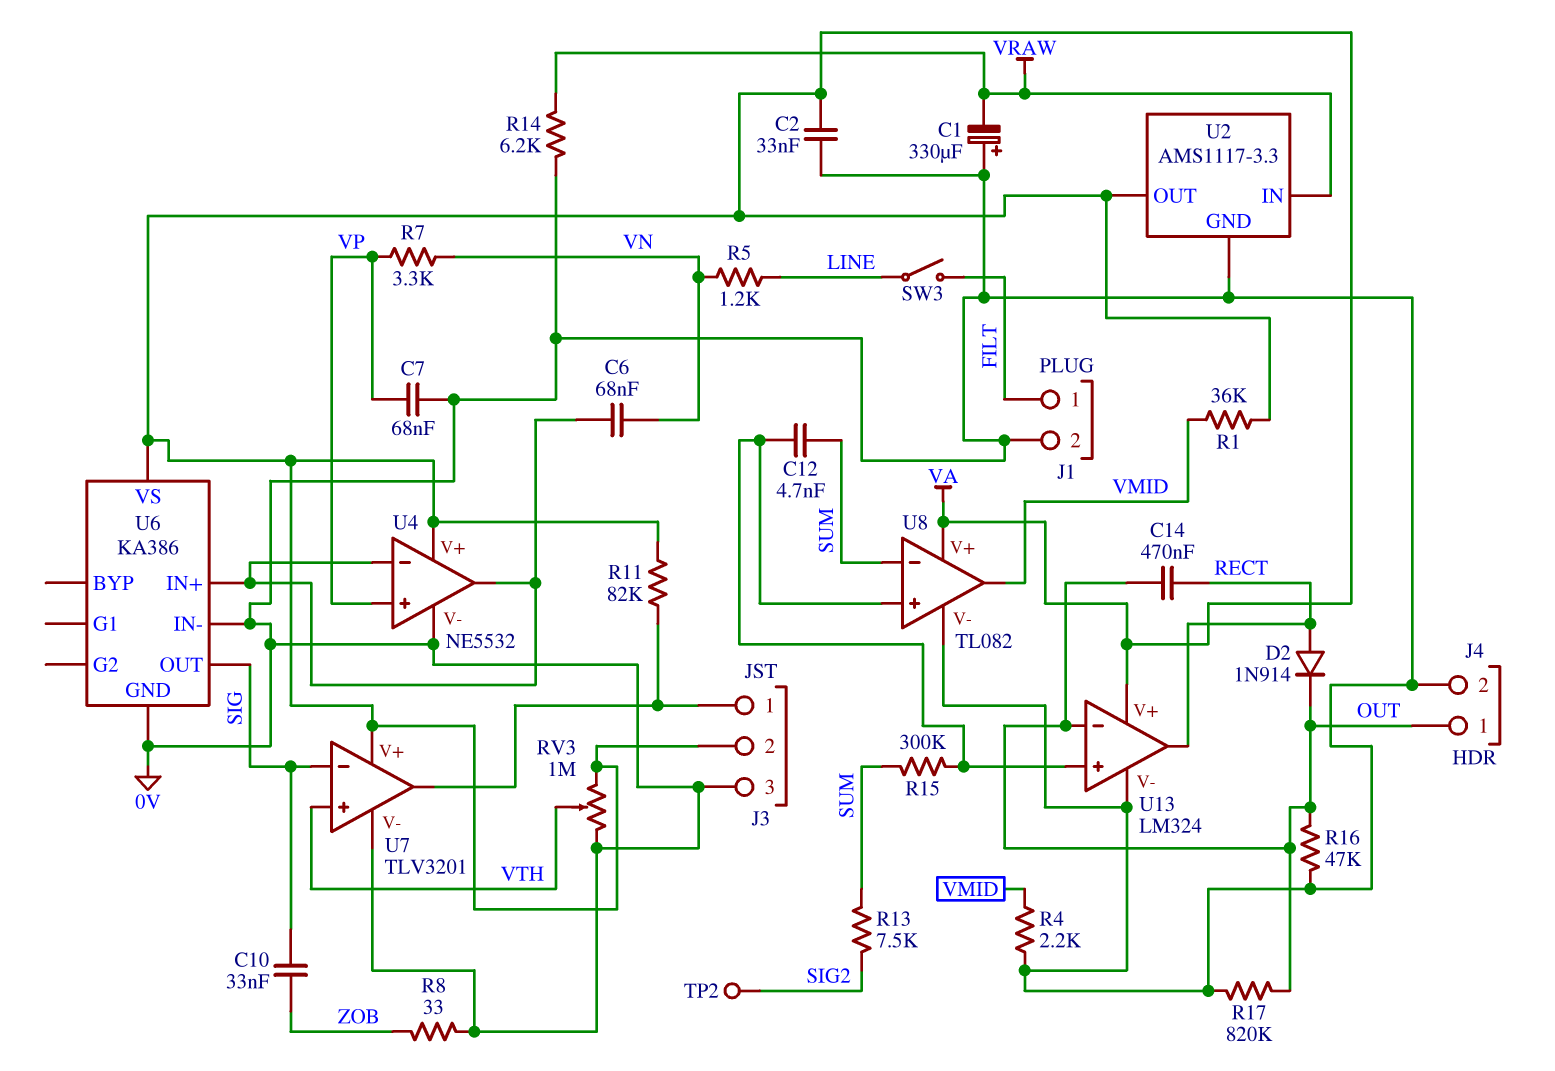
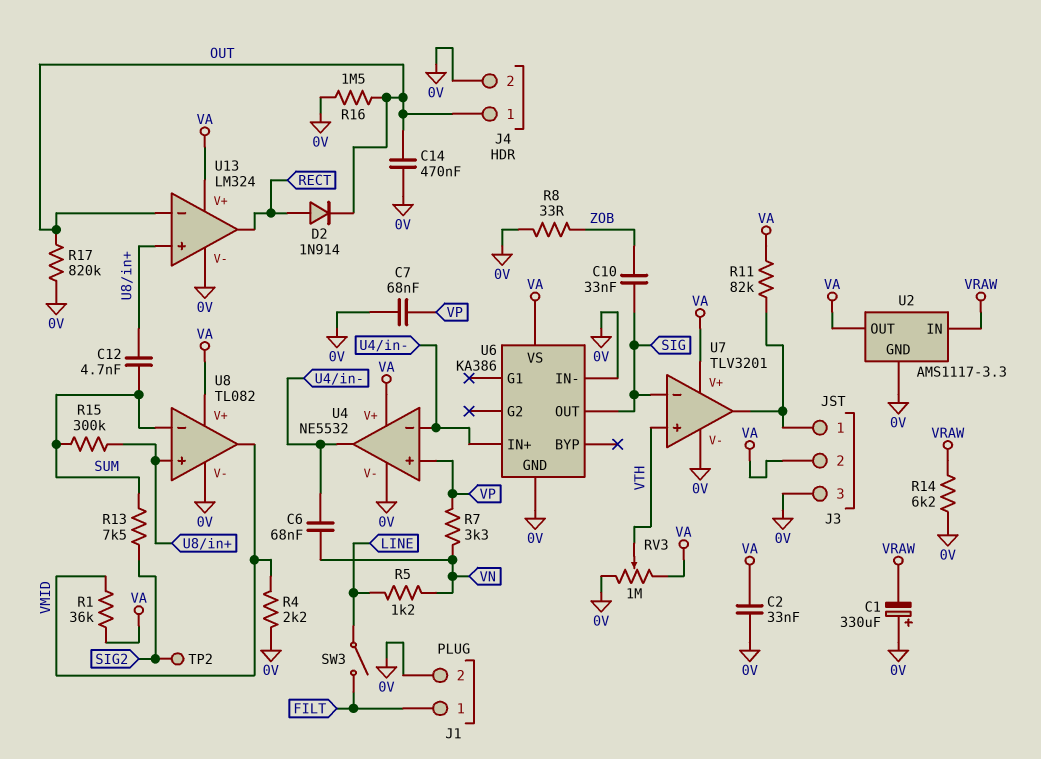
C14: 470nF (OUT, RECT) -> 470nF (0V, OUT)
R16: 47k (0V, OUT) -> 1.5M (0V, OUT)

